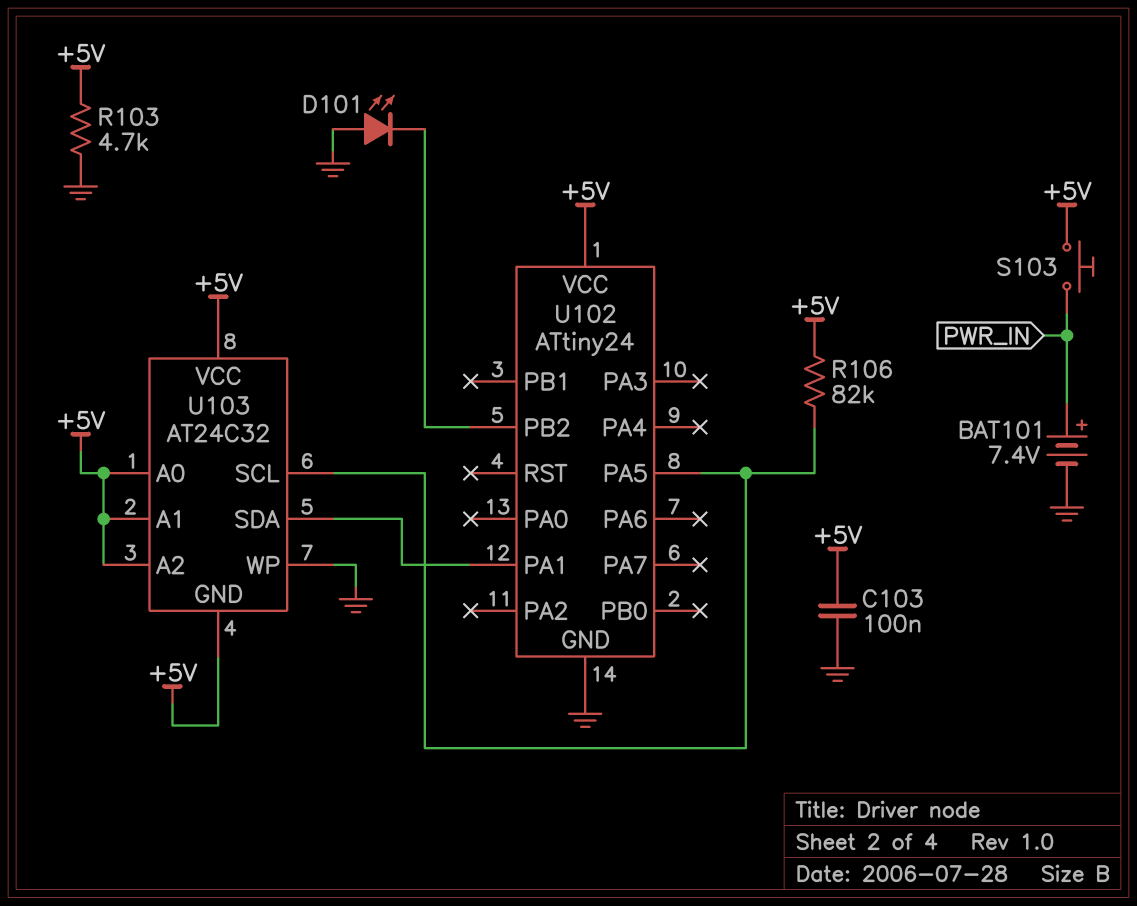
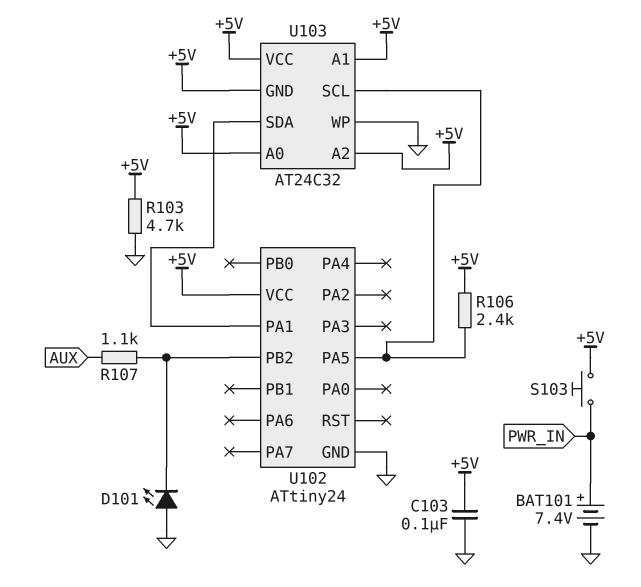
R106: 82k (+5V, U102/PA5) -> 2.4k (+5V, U102/PA5)
R107: none -> 1.1k (AUX, U102/PB2)

